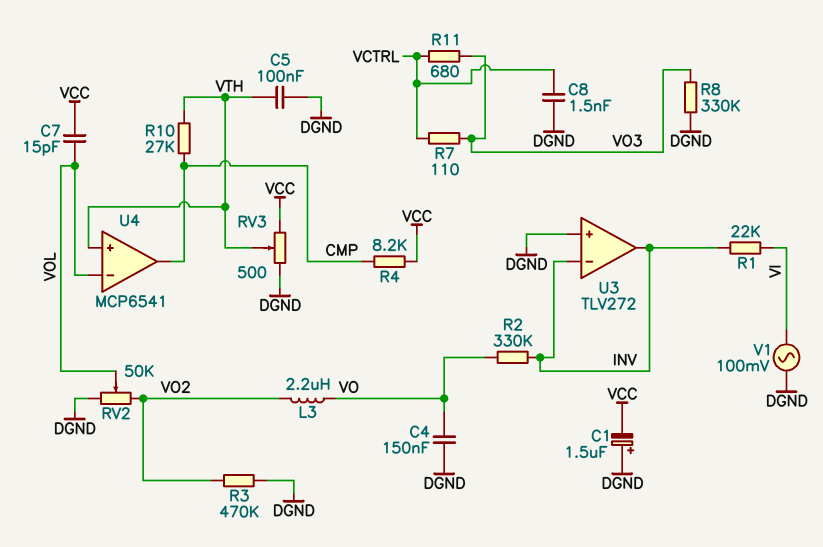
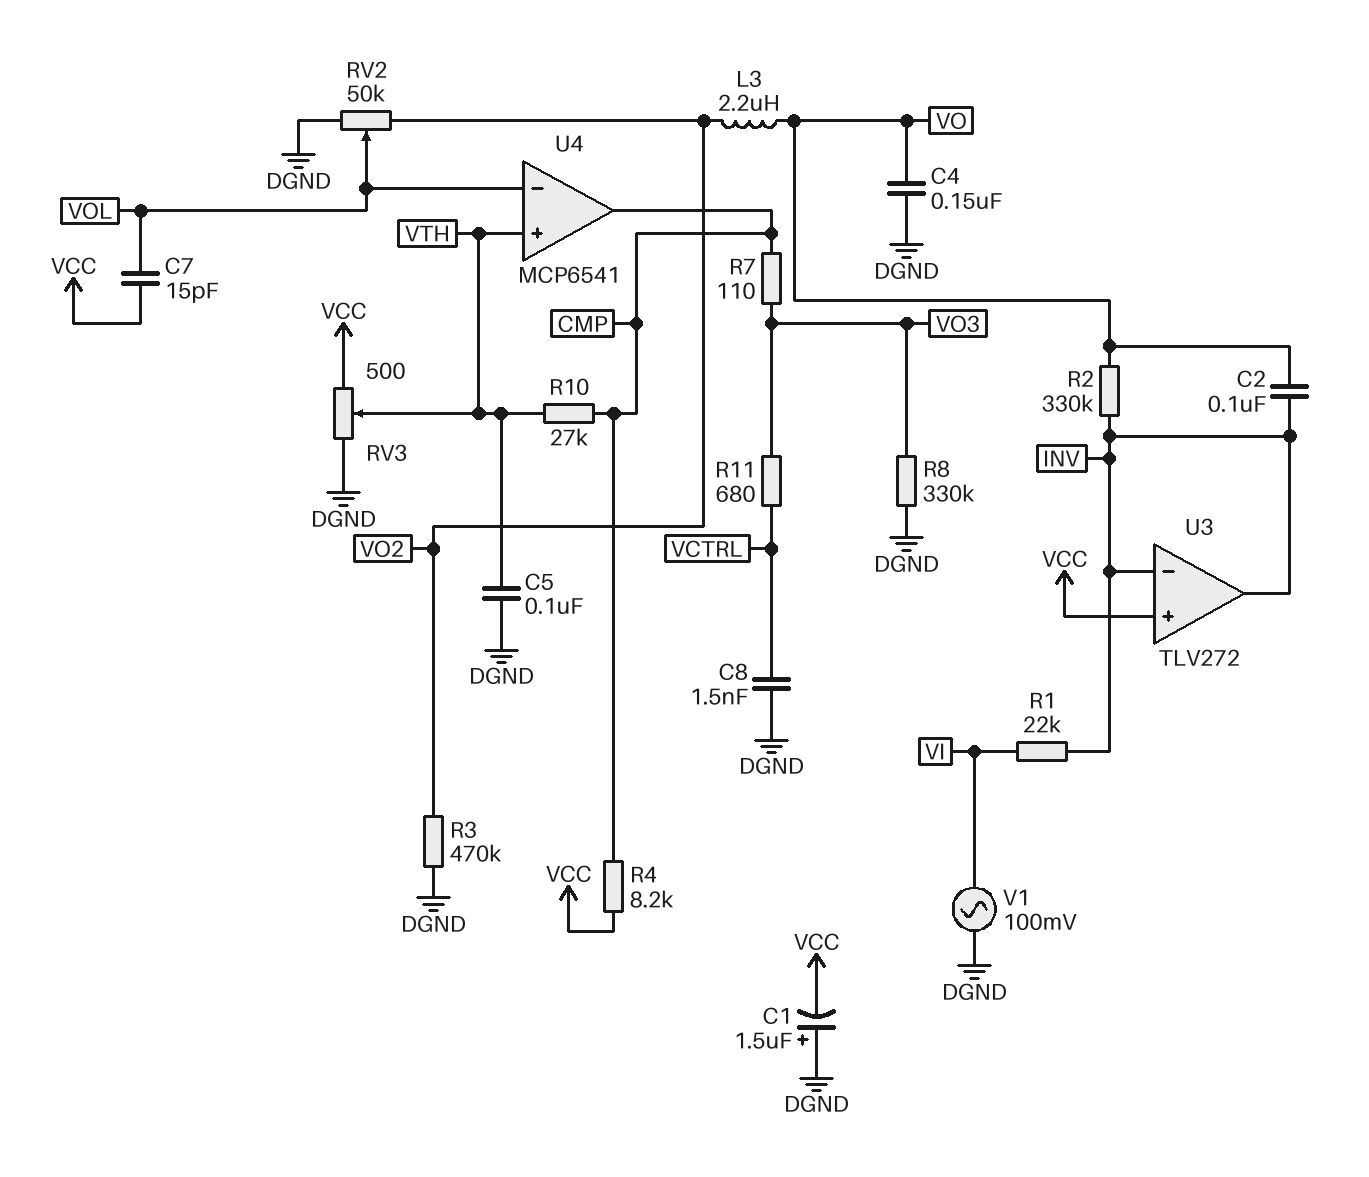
C2: none -> 100nF (INV, VO)
R7: 110 (VCTRL, VO3) -> 110 (CMP, VO3)
U3 pin in+: DGND -> VCC

